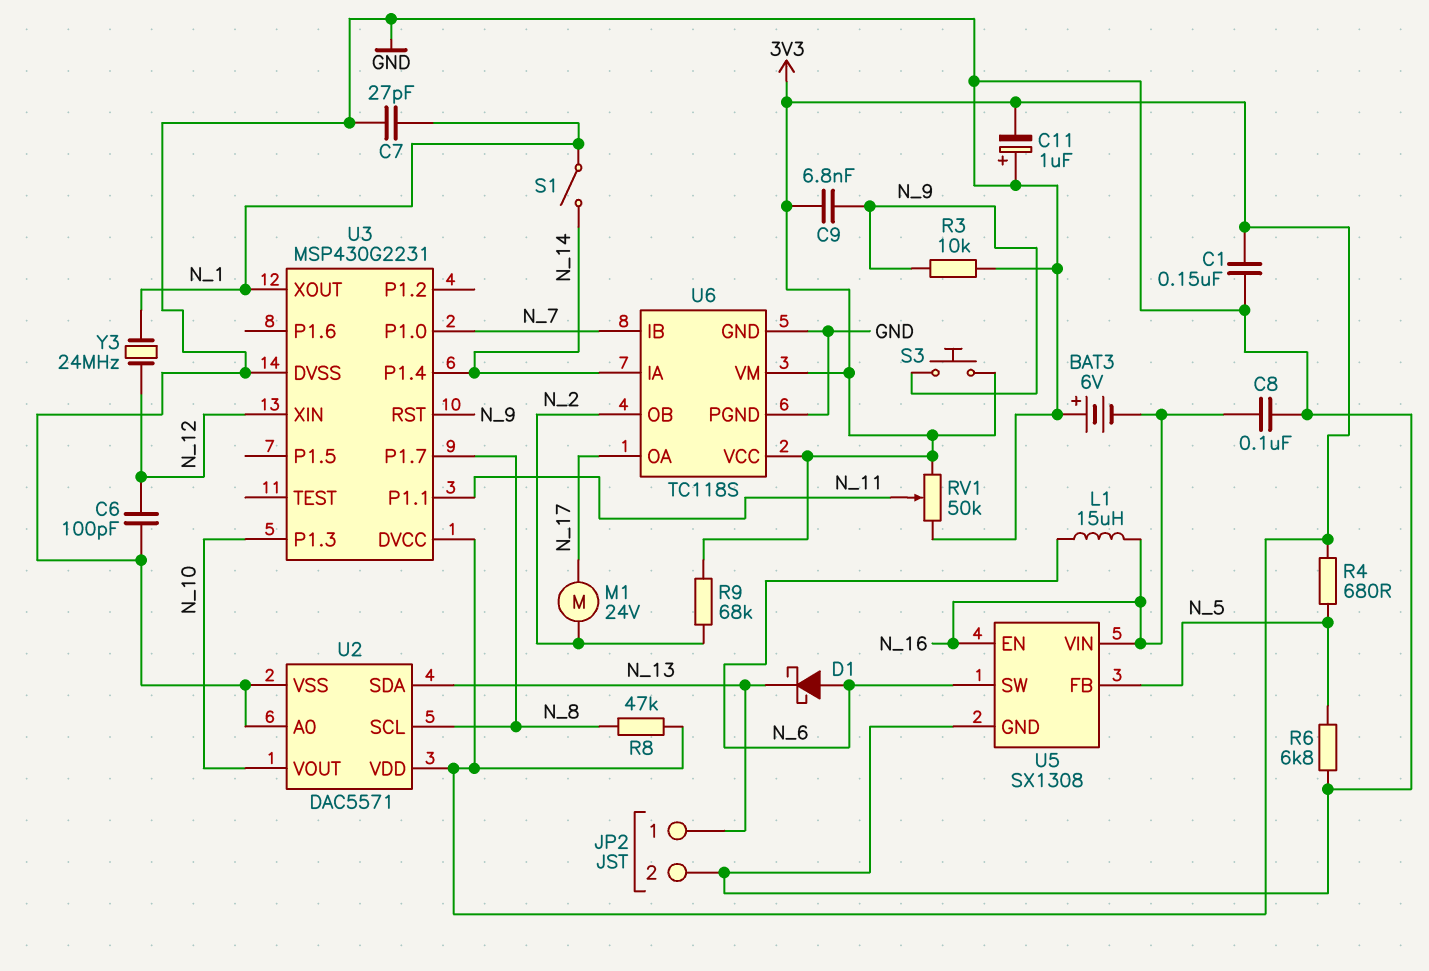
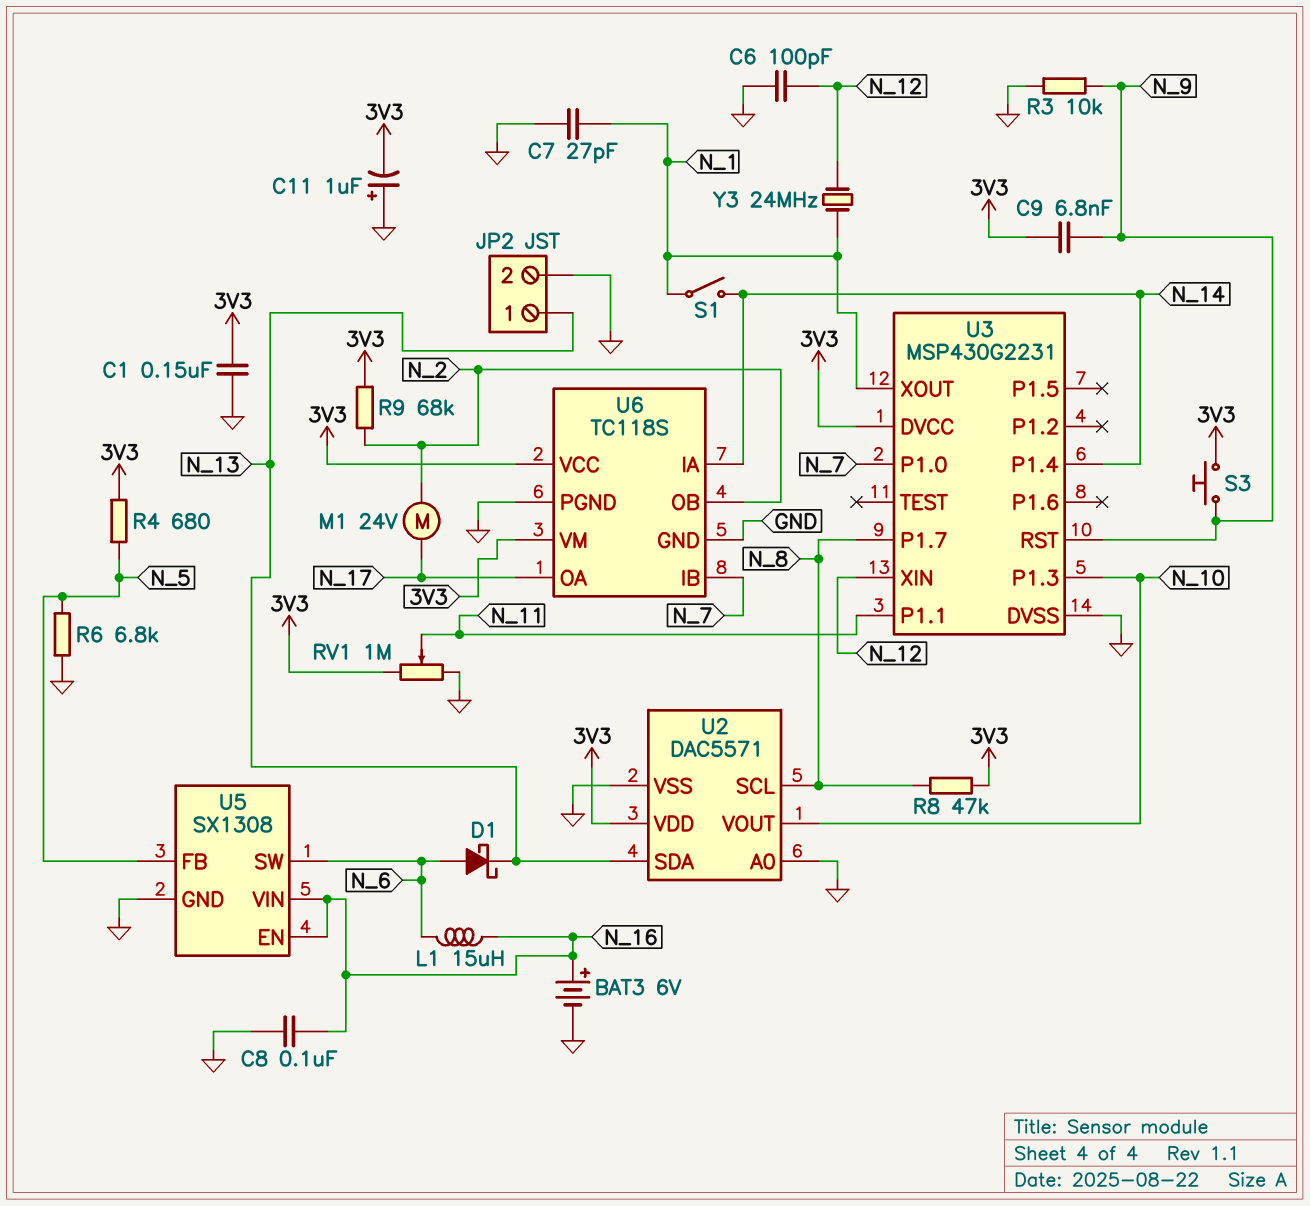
BAT3: 6V (plus GND, minus N_16) -> 6V (plus N_16, minus GND)
RV1: 50k (3V3, GND, wiper N_11) -> 1M (3V3, GND, wiper N_11)

